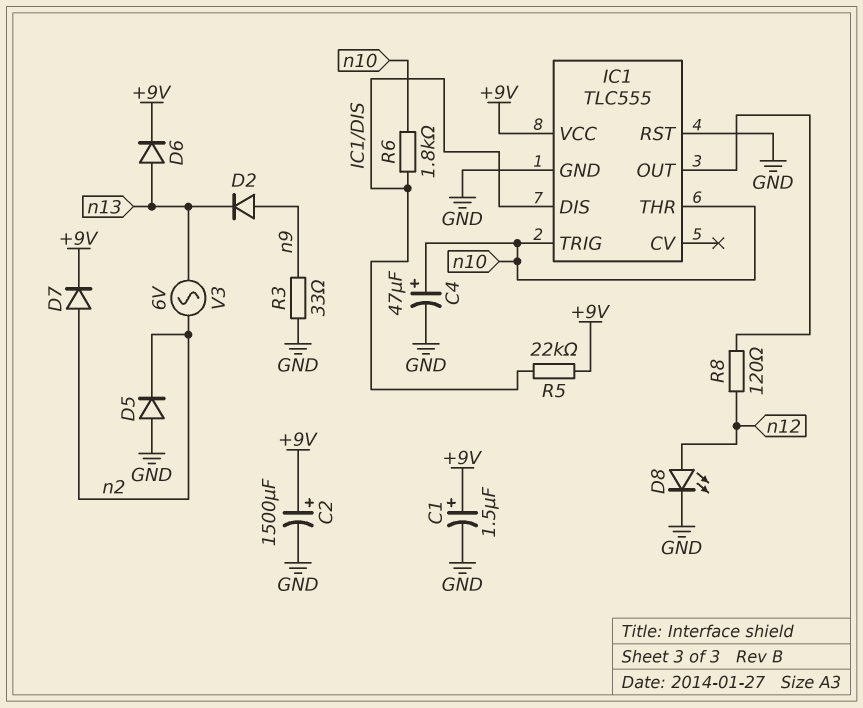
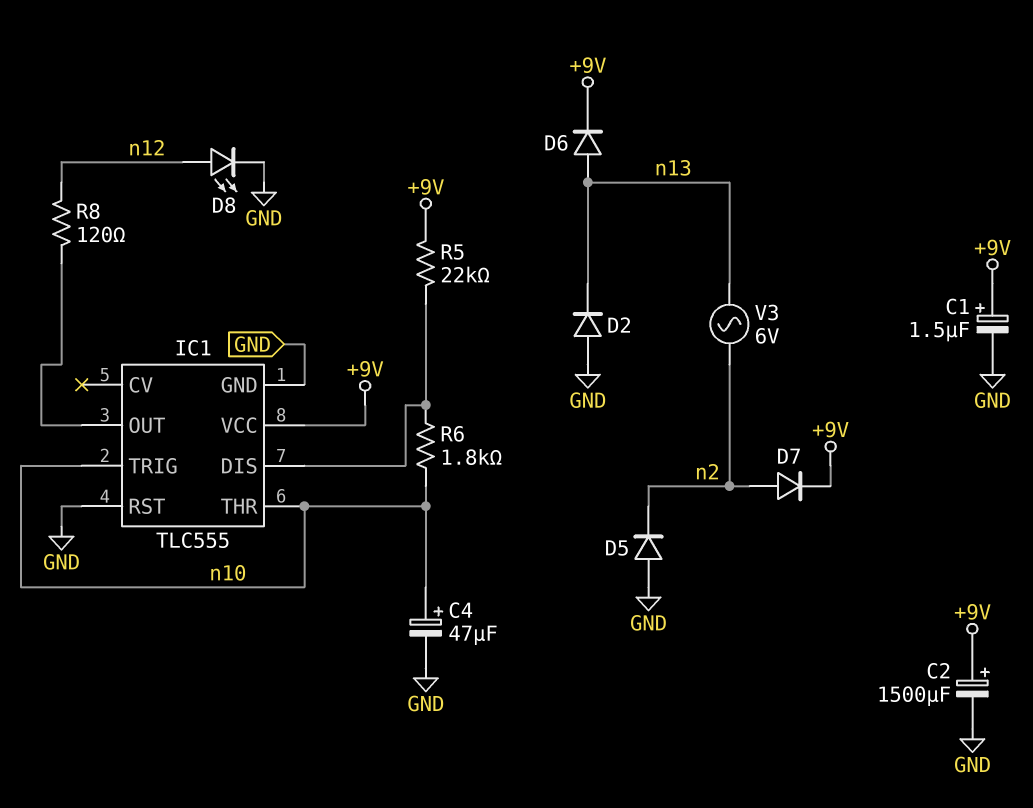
D2: diode (A n9, K n13) -> diode (A GND, K n13)
R3: 33 (GND, n9) -> none

